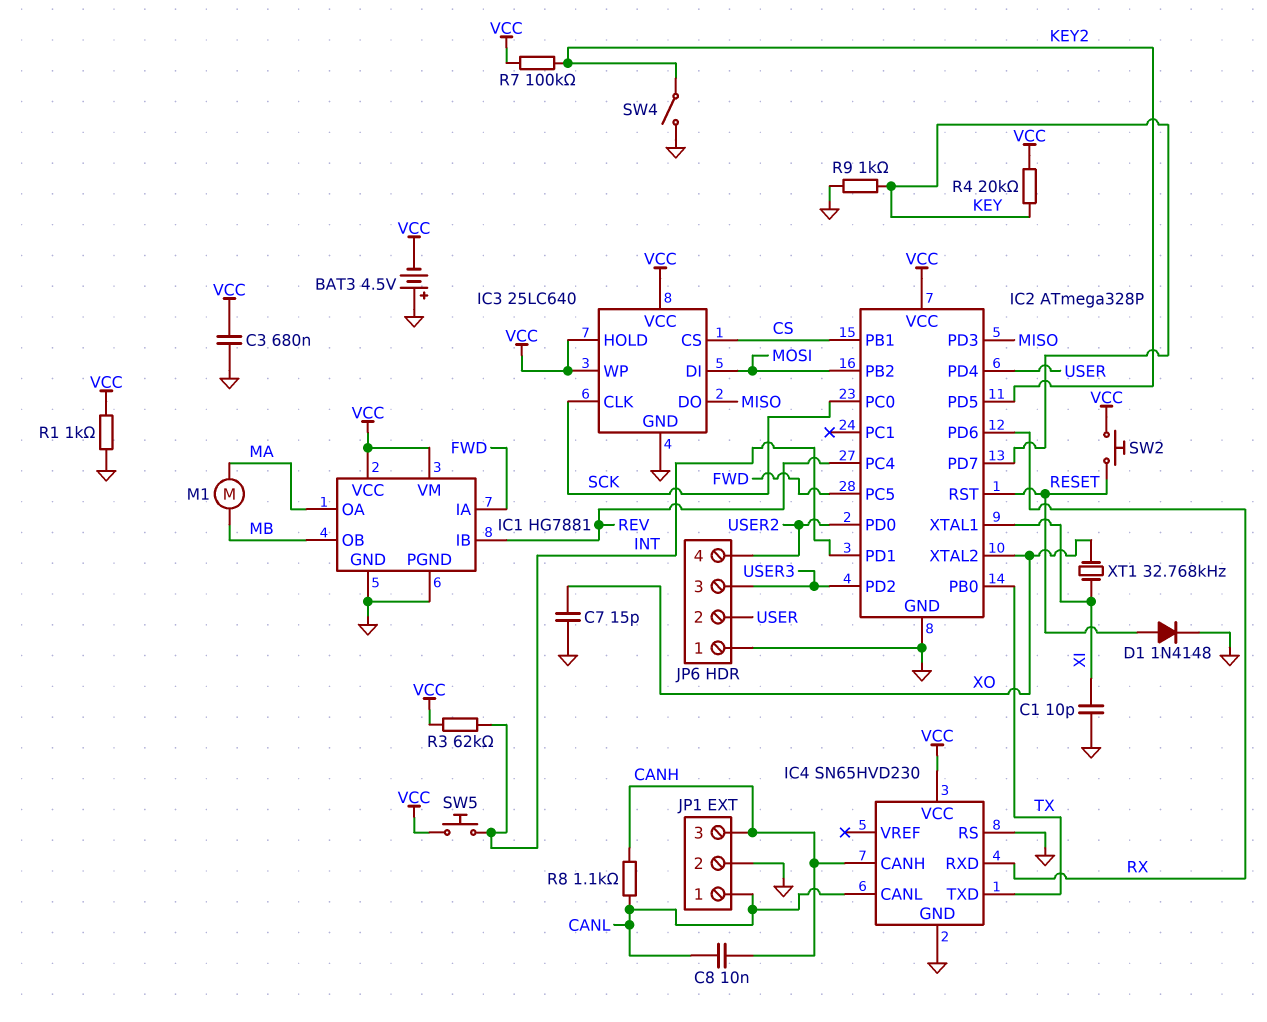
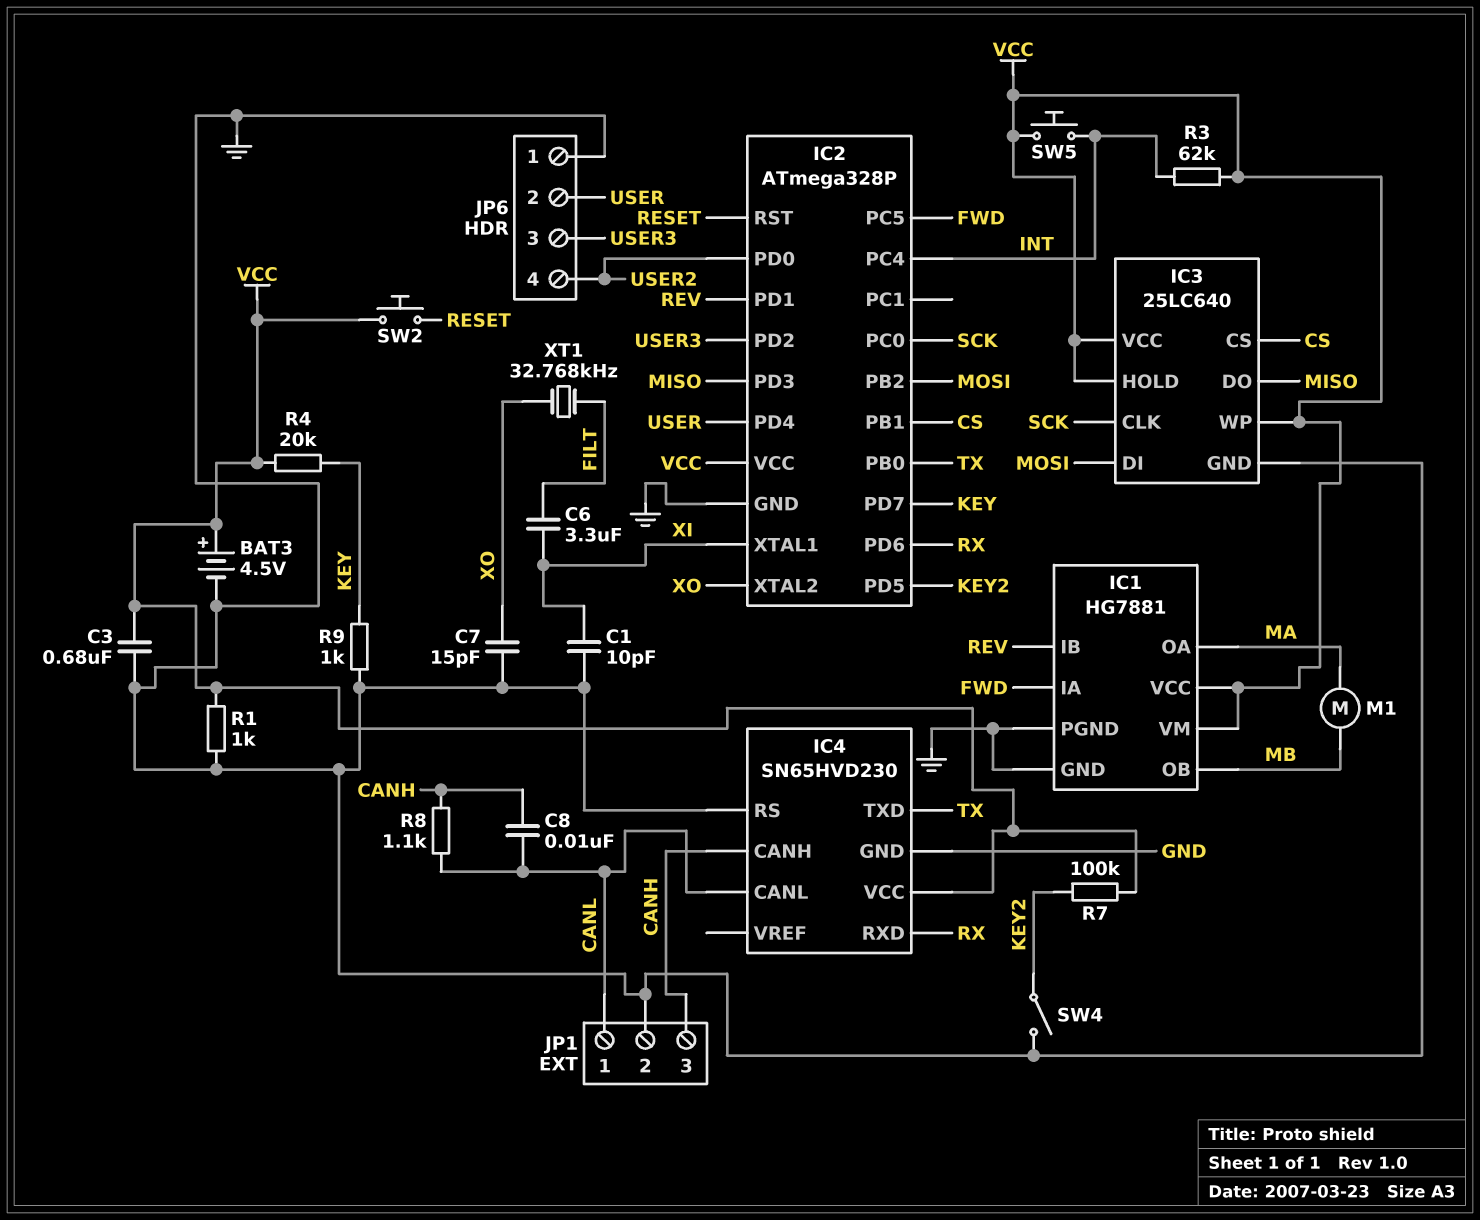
BAT3: 4.5V (plus GND, minus VCC) -> 4.5V (plus VCC, minus GND)
C6: none -> 3.3uF (FILT, XI)
D1: diode 1N4148 (A RESET, K GND) -> none
IC2 pin PC4: REV -> INT
IC2 pin PD1: INT -> REV
XT1: 32.768kHz (XI, XO) -> 32.768kHz (FILT, XO)

